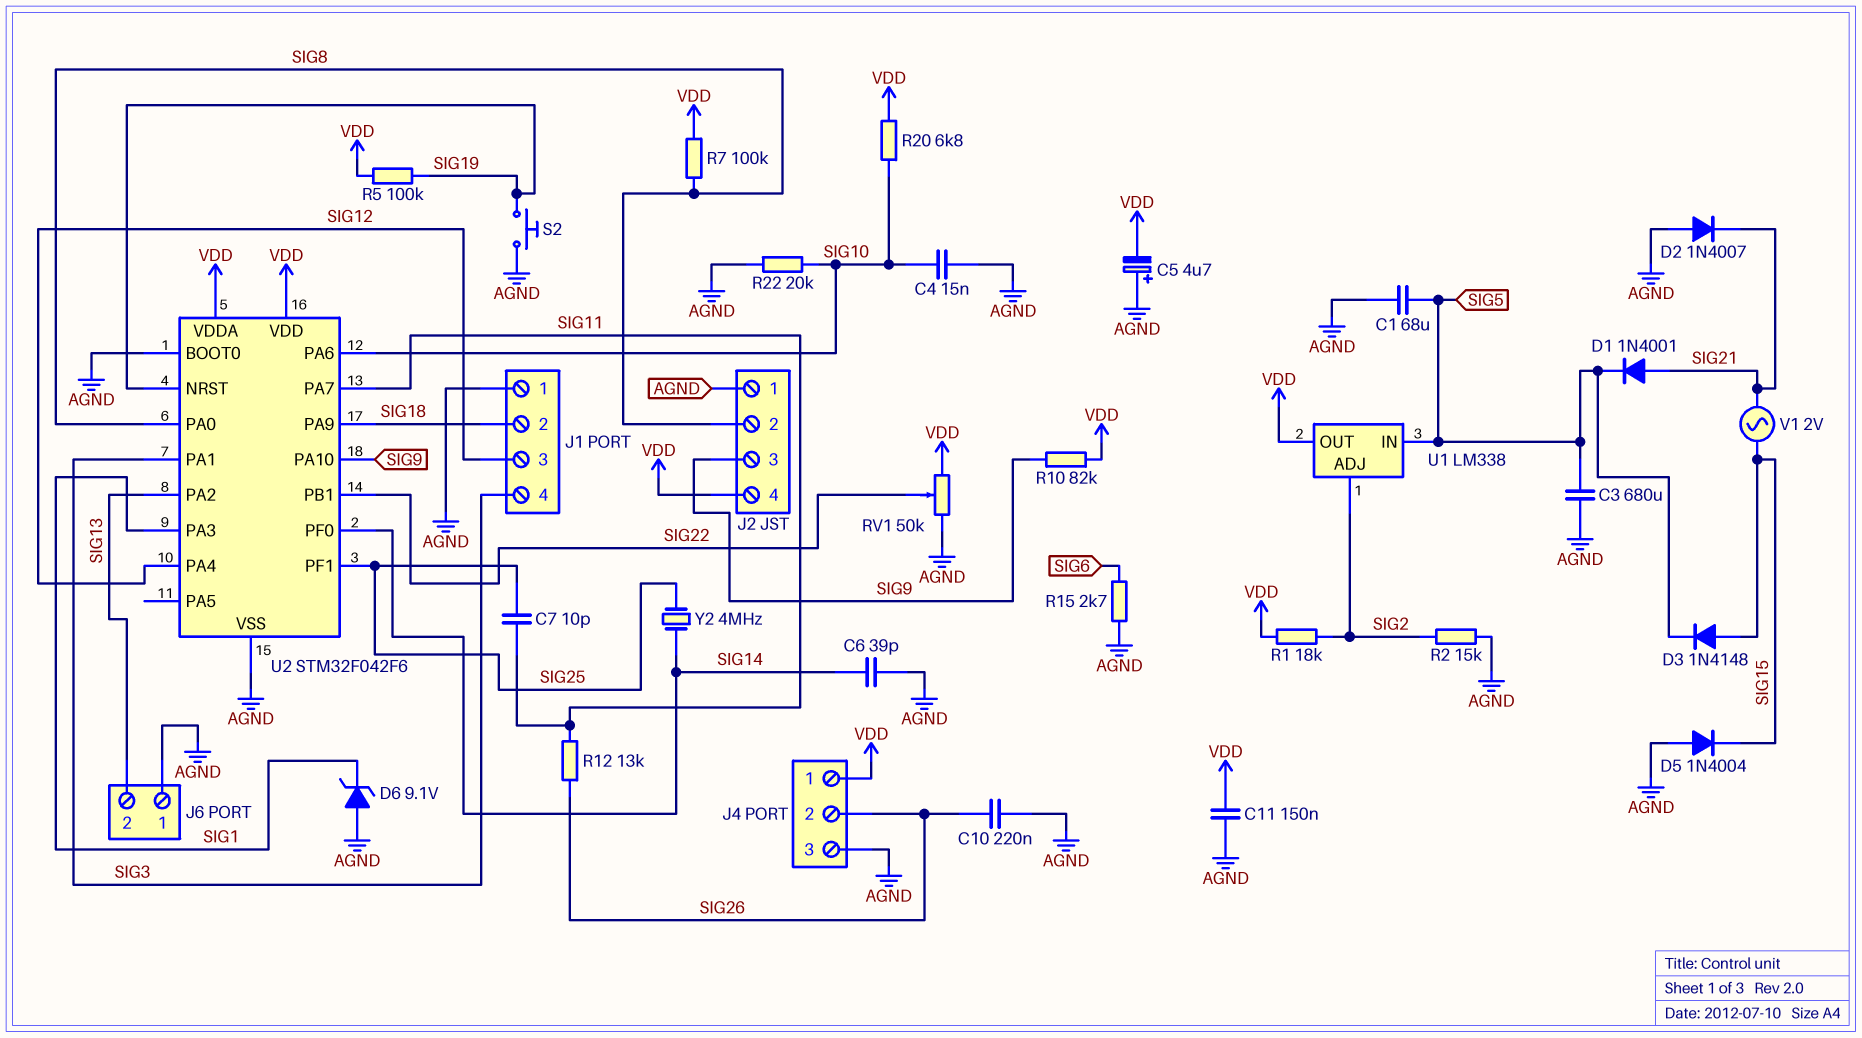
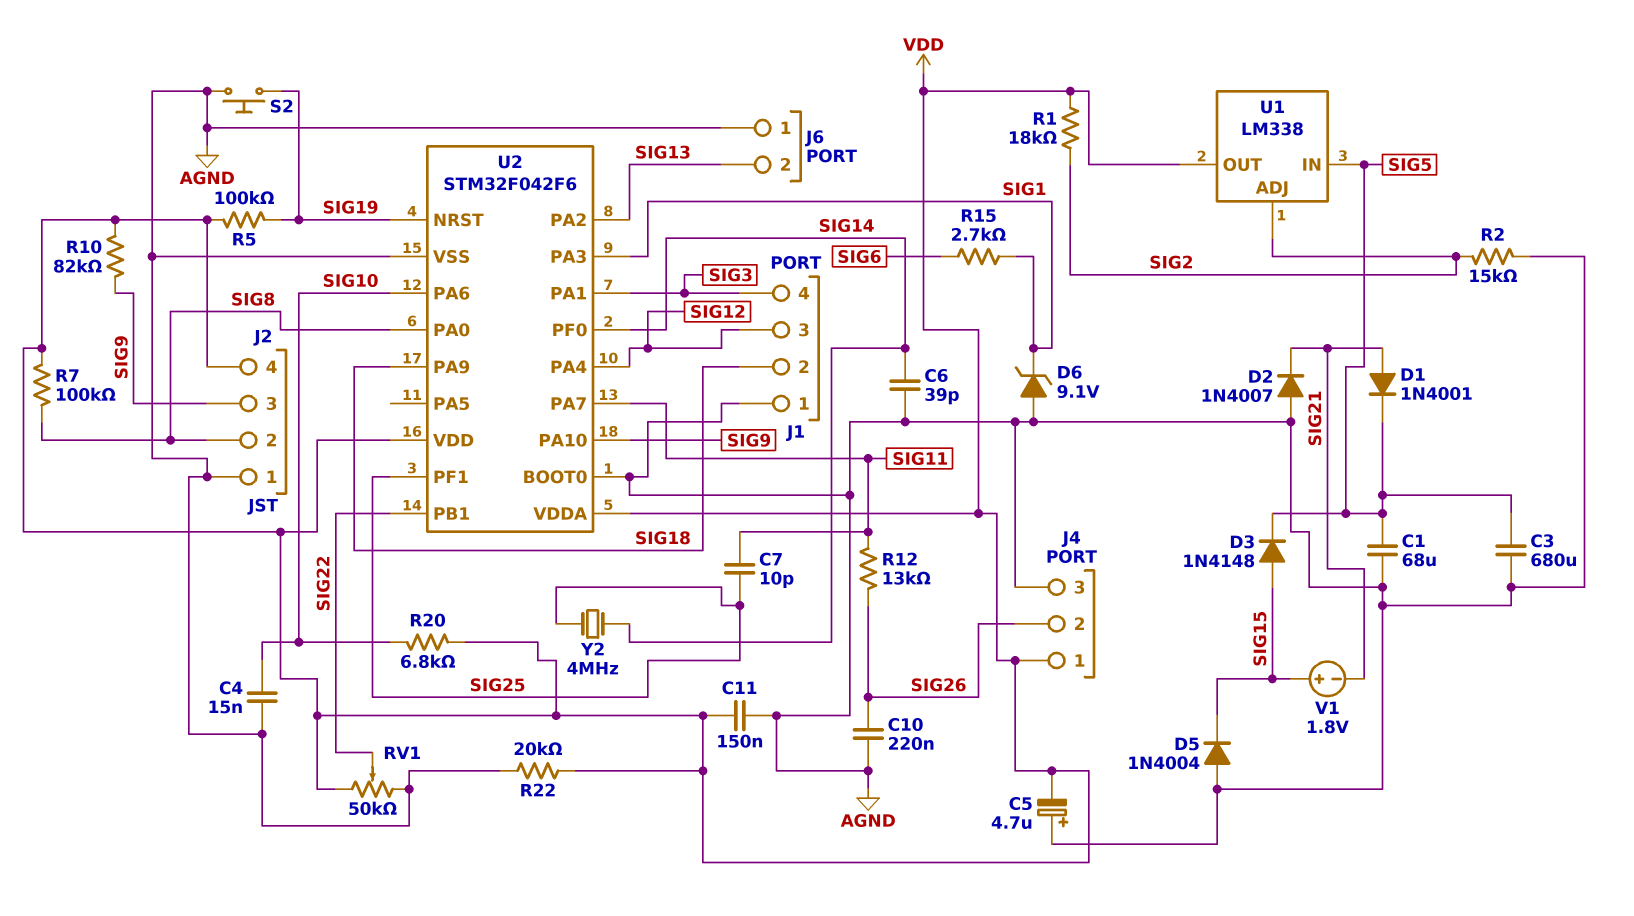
R15: 2.7k (AGND, SIG6) -> 2.7k (SIG1, SIG6)
R22: 20k (AGND, SIG10) -> 20k (AGND, VDD)
V1: AC 2V (SIG15, SIG21) -> 1.8V (plus SIG15, minus SIG21)

